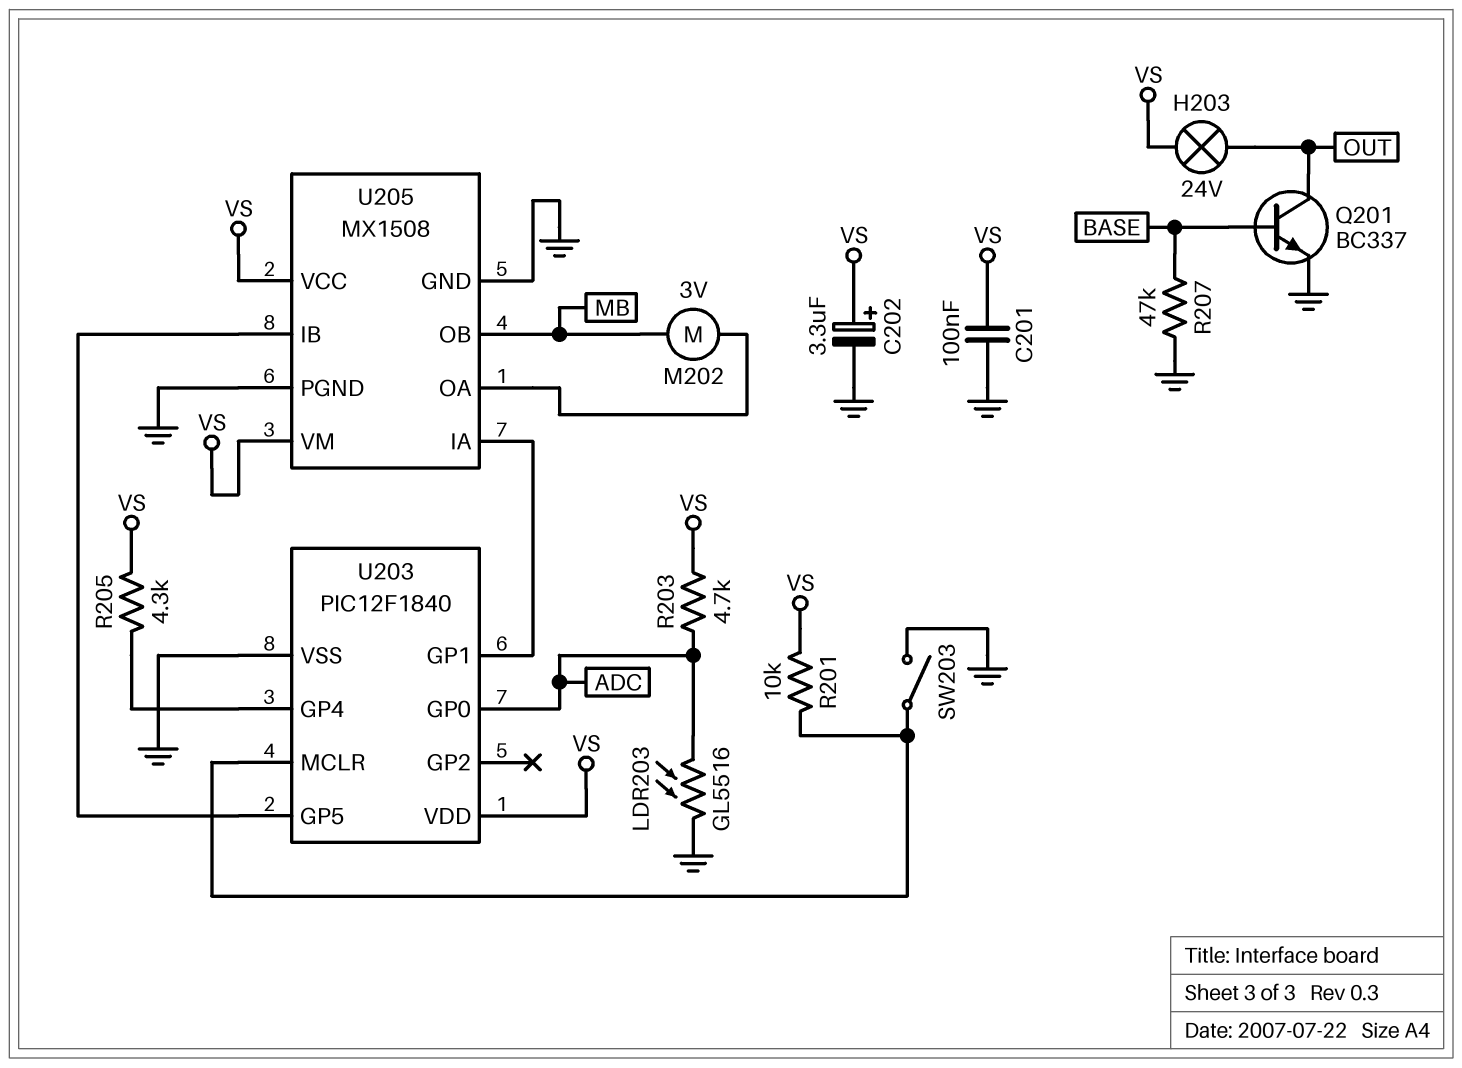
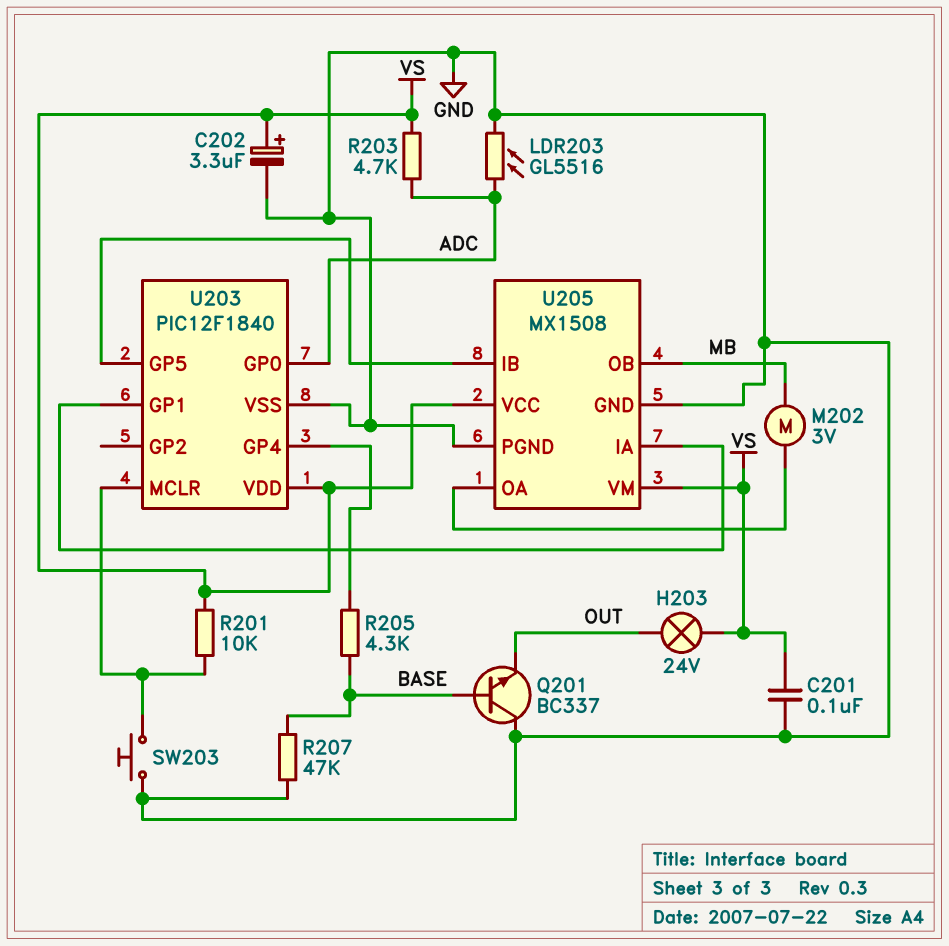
Q201: NPN BC337 (B BASE, C OUT, E GND) -> NPN BC337 (B BASE, C GND, E OUT)
R205: 4.3k (U203/GP4, VS) -> 4.3k (BASE, U203/GP4)
SW203: switch (GND, U203/MCLR) -> button (GND, U203/MCLR)

